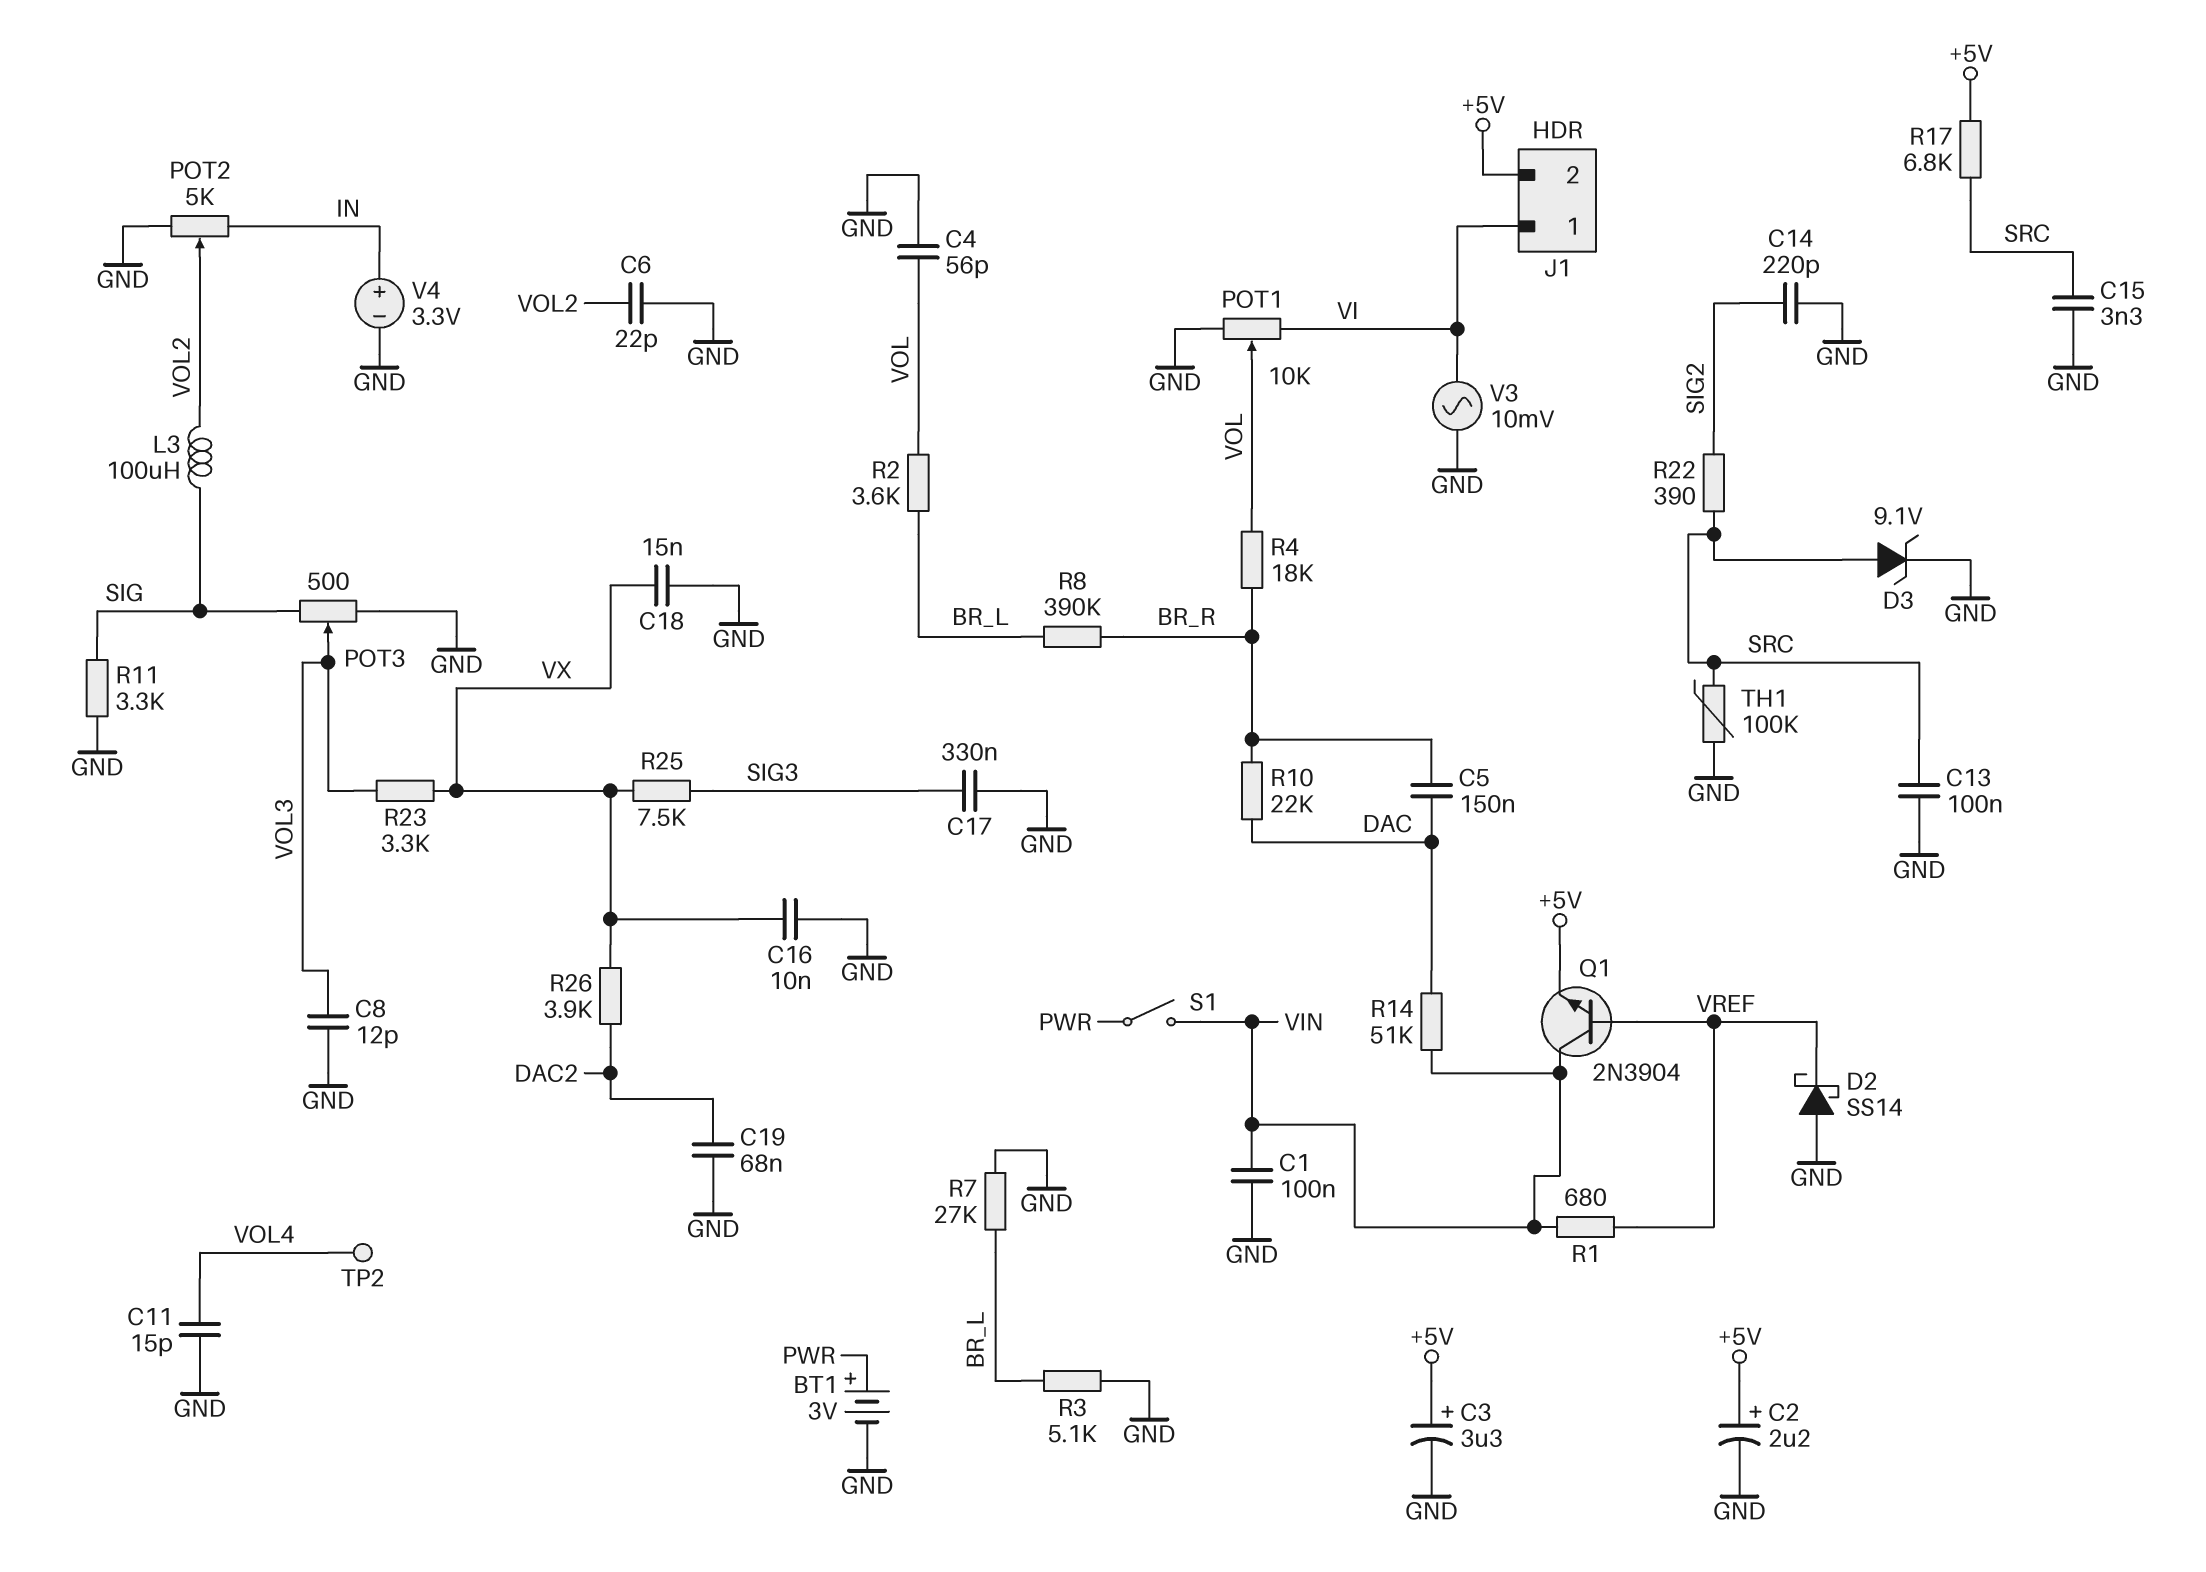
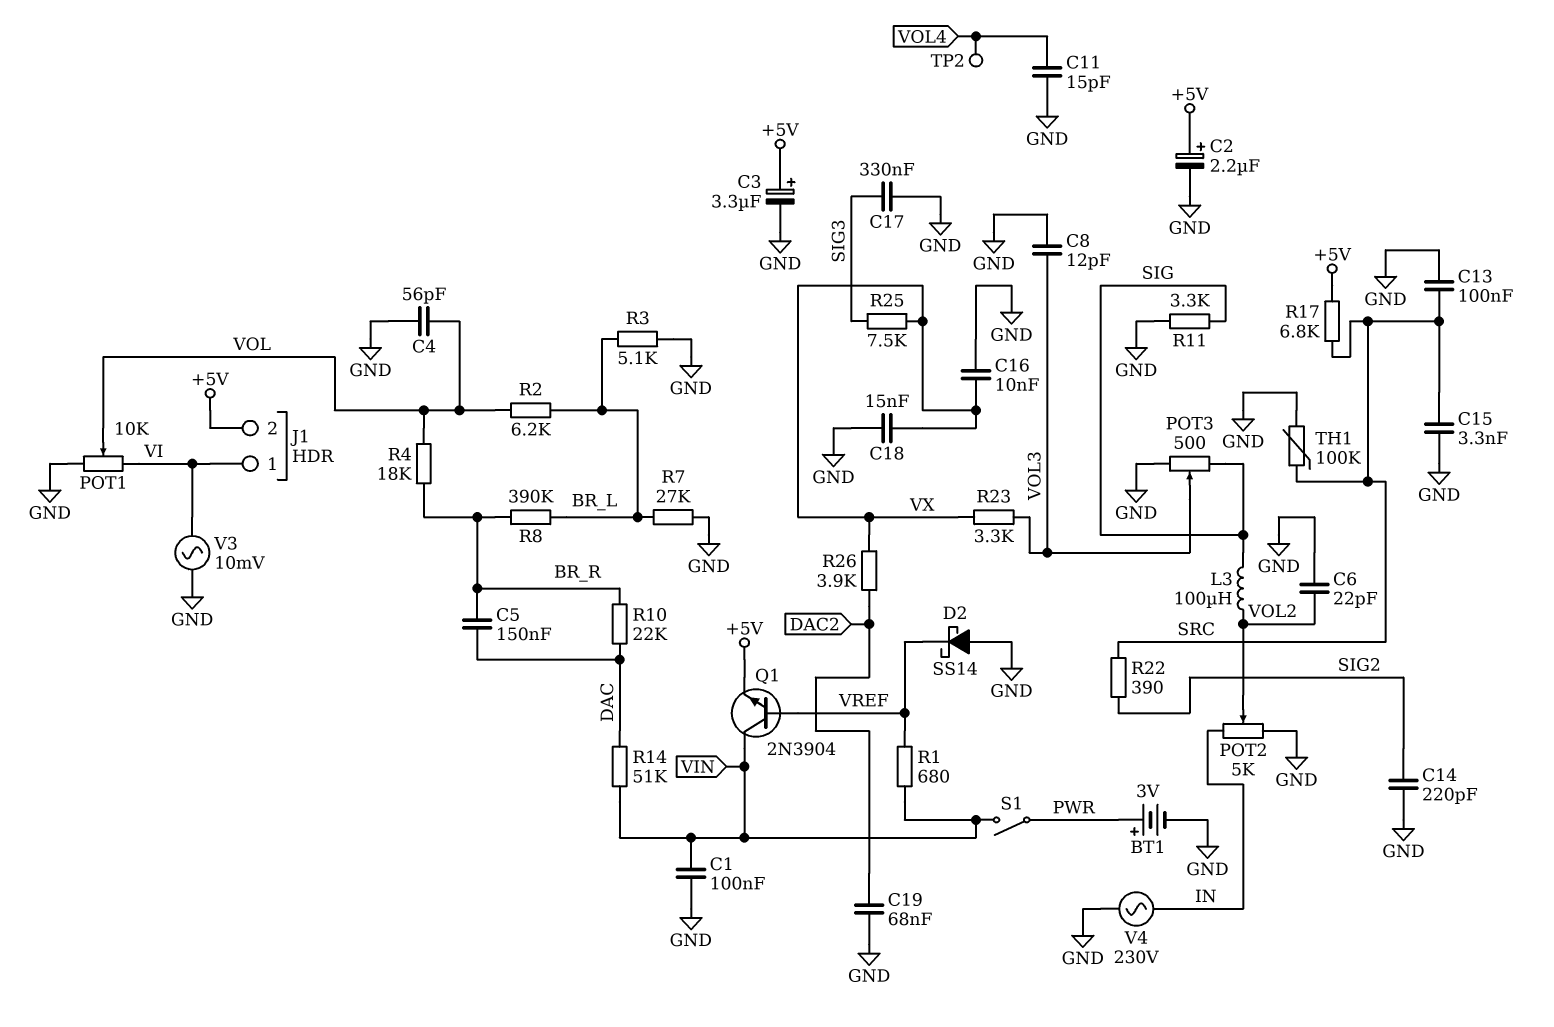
D3: zener 9.1V (A SRC, K GND) -> none
R2: 3.6k (BR_L, VOL) -> 6.2k (BR_L, VOL)
V4: 3.3V (plus IN, minus GND) -> AC 230V (GND, IN)

